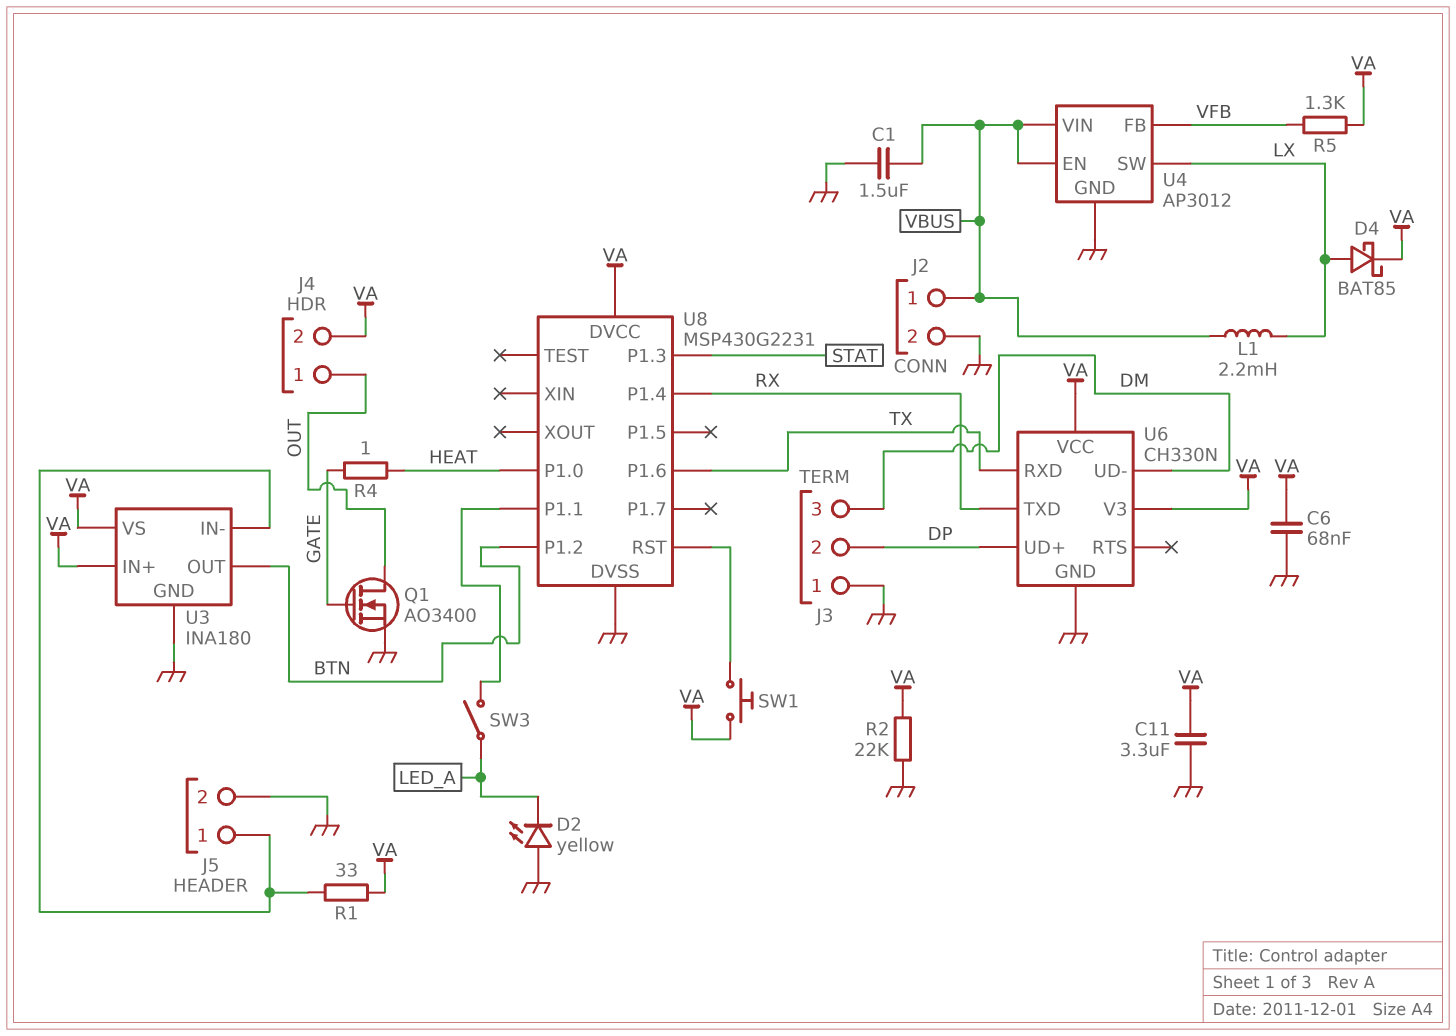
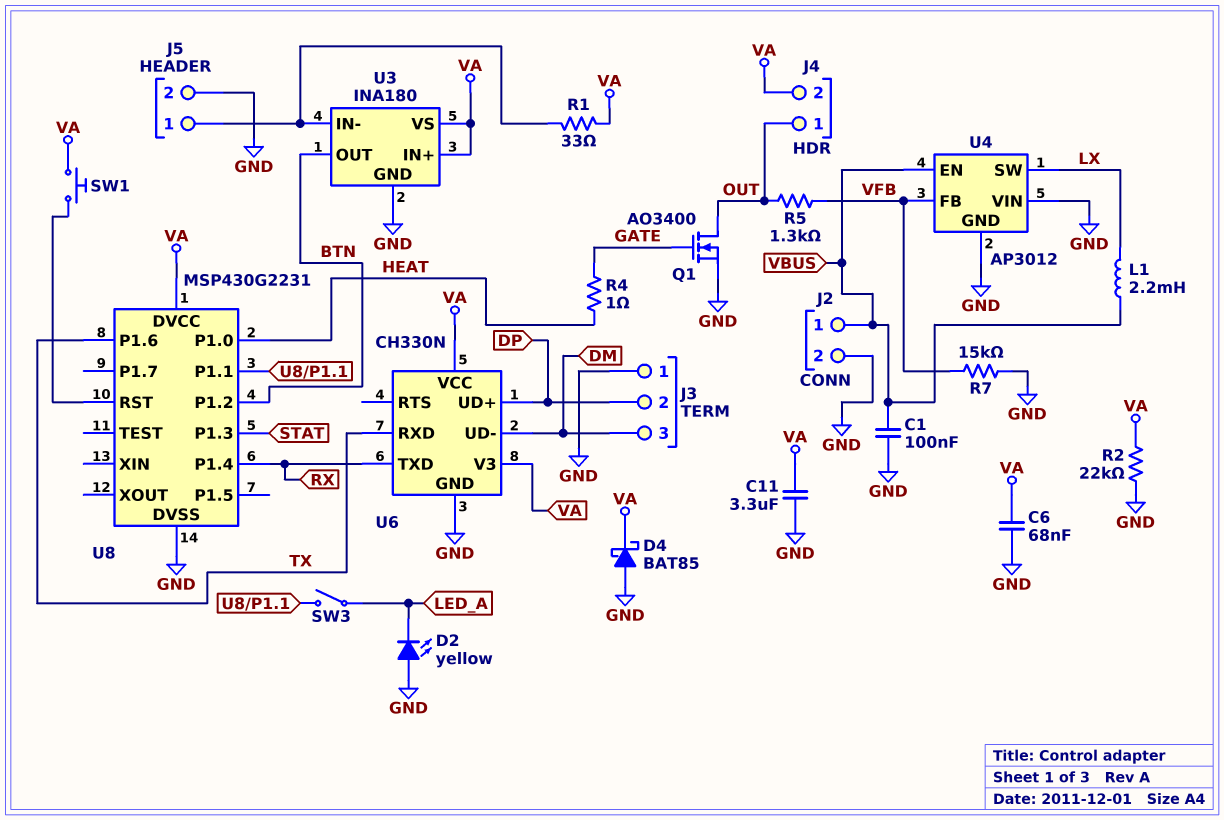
C1: 1.5uF (GND, VBUS) -> 100nF (GND, VBUS)
D4: schottky BAT85 (A LX, K VA) -> schottky BAT85 (A GND, K VA)
R5: 1.3k (VA, VFB) -> 1.3k (OUT, VFB)
R7: none -> 15k (GND, VFB)
U4 pin VIN: VBUS -> GND

